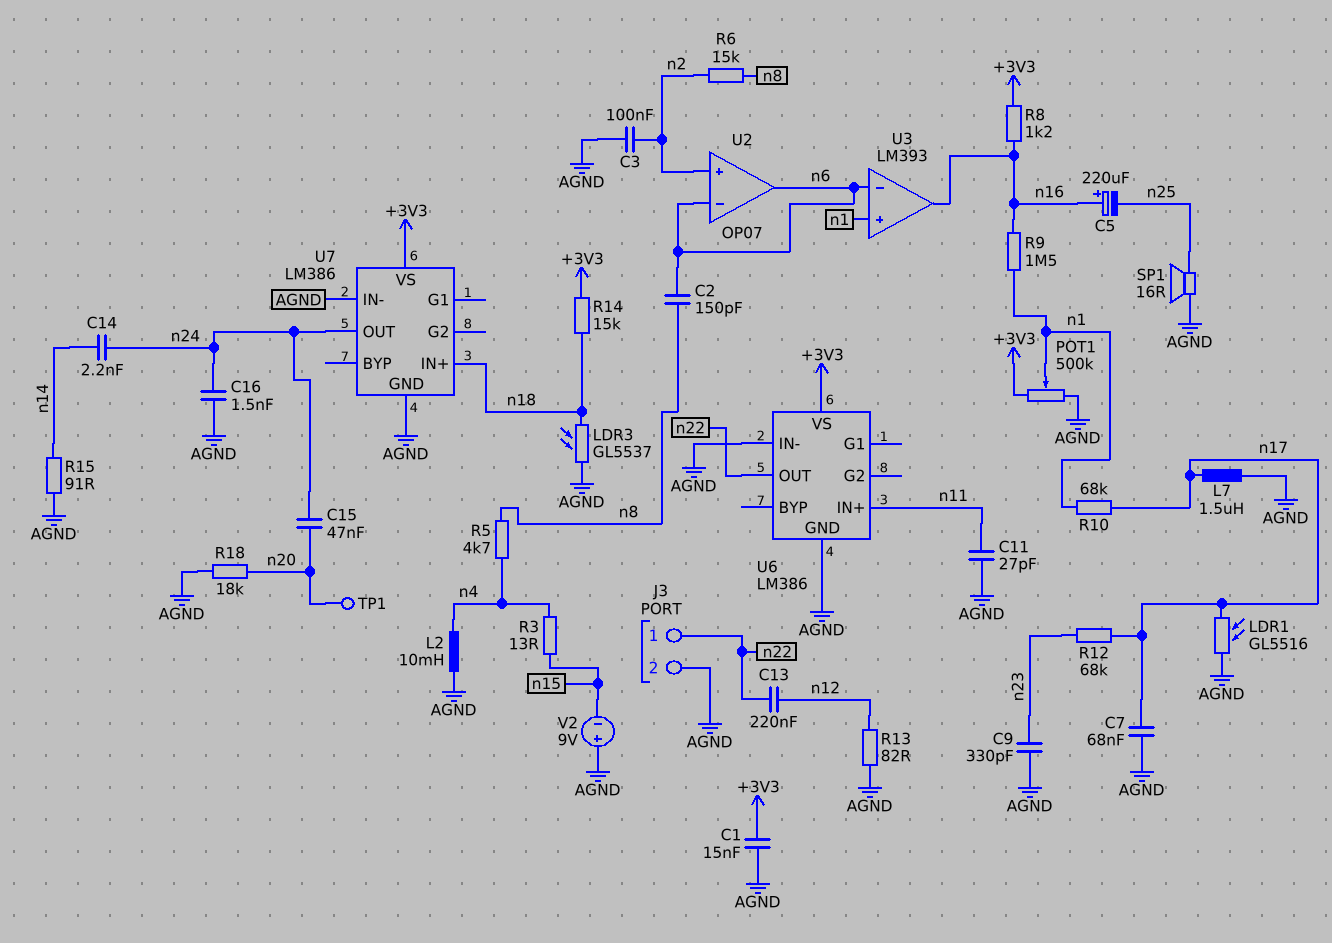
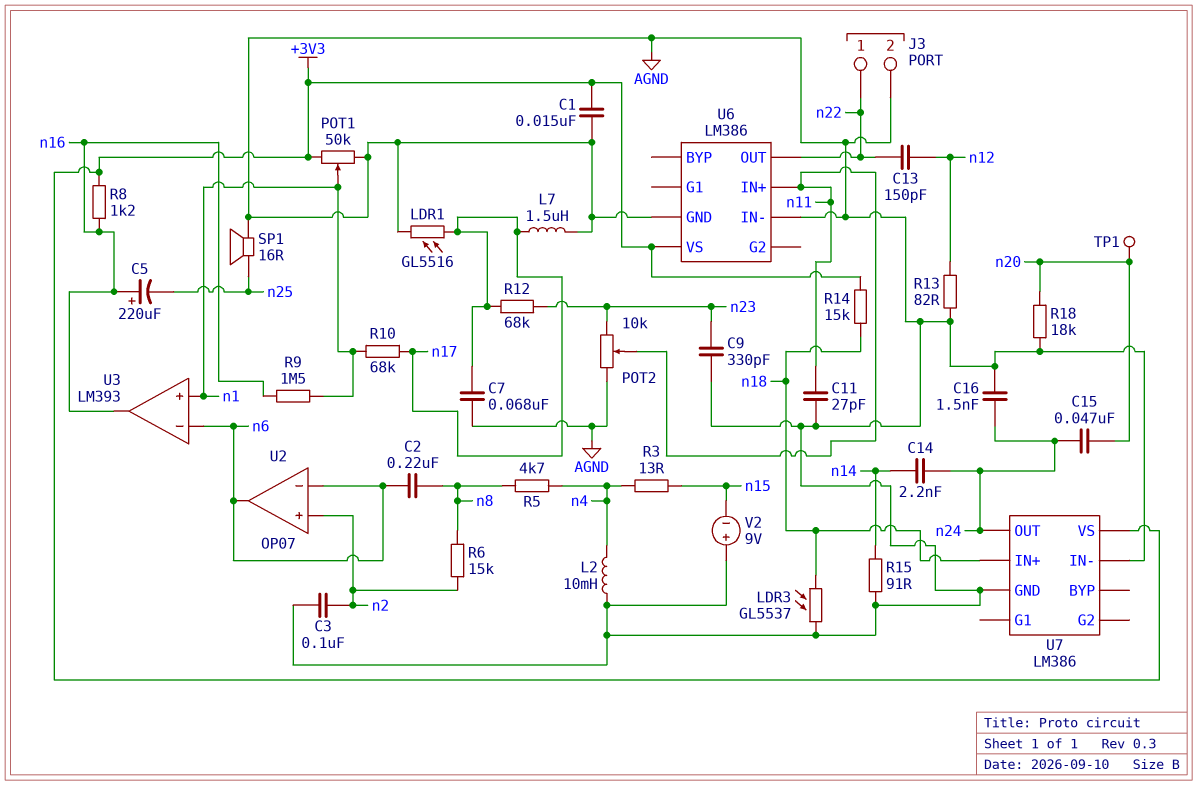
C2: 150pF (n6, n8) -> 220nF (n6, n8)
C13: 220nF (n12, n22) -> 150pF (n12, n22)
POT1: 500k (+3V3, AGND, wiper n1) -> 50k (+3V3, AGND, wiper n1)
POT2: none -> 10k (AGND, n23, wiper n11)

